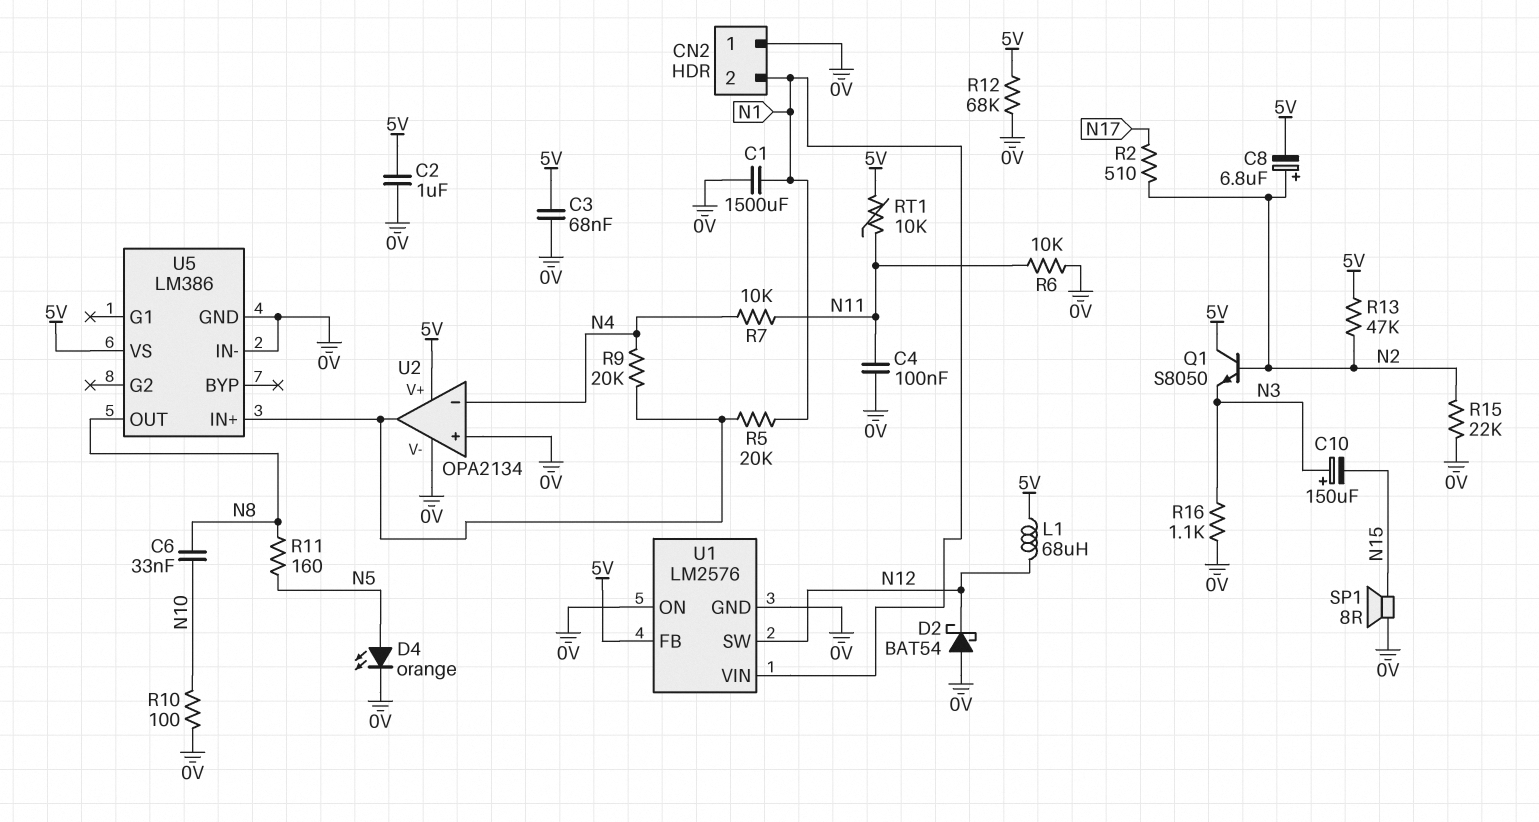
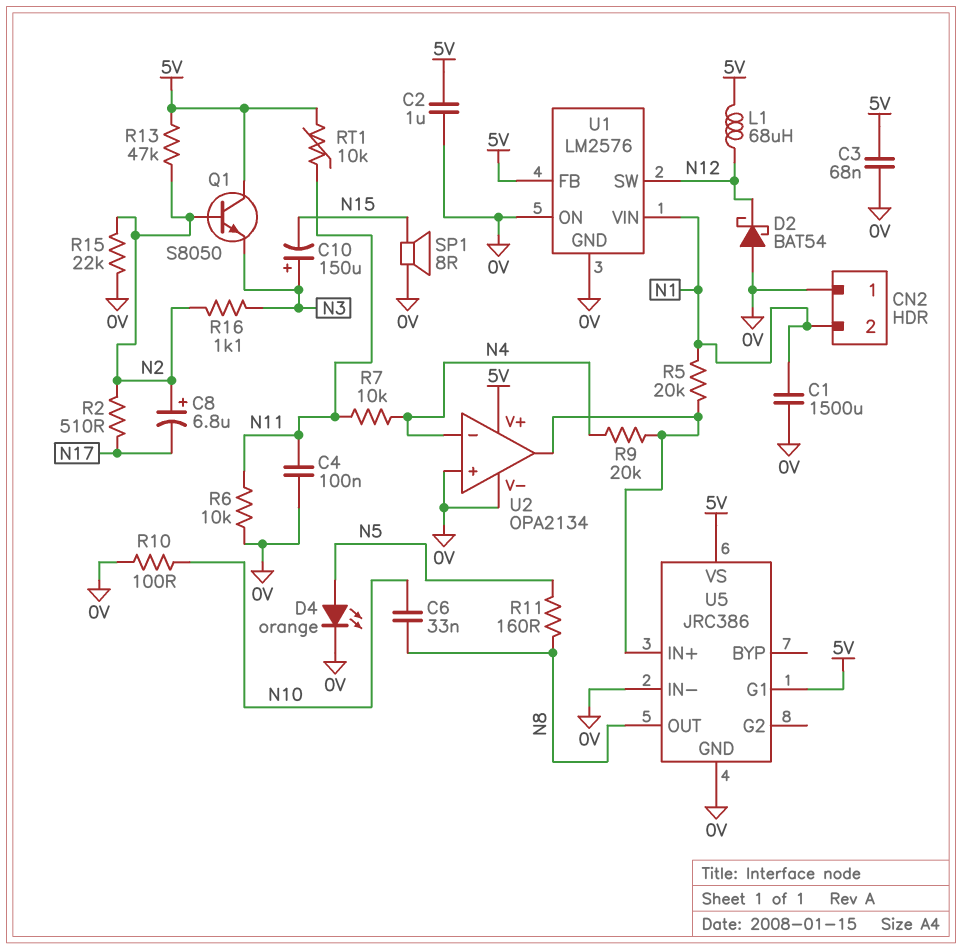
C8: 6.8uF (plus N2, minus 5V) -> 6.8uF (plus N2, minus N17)
R12: 68k (0V, 5V) -> none
R16: 1.1k (0V, N3) -> 1.1k (N2, N3)
U5: LM386 -> JRC386
U5 pin G1: none -> 5V

